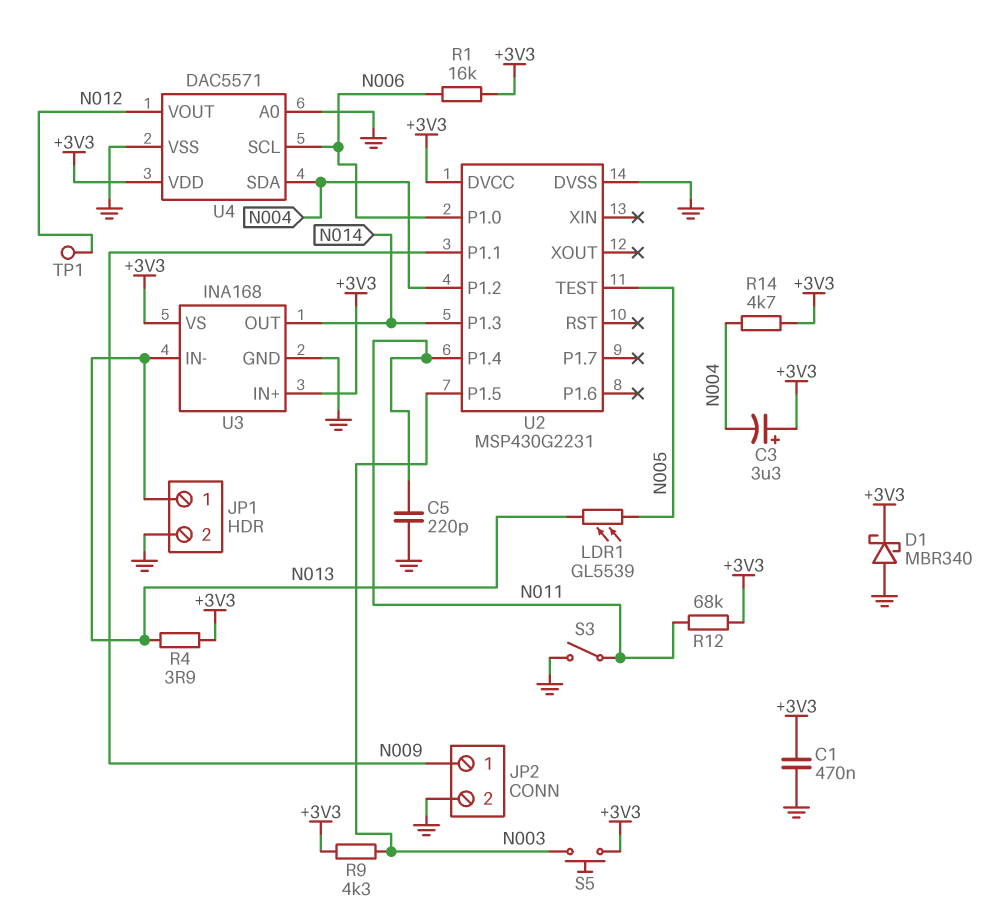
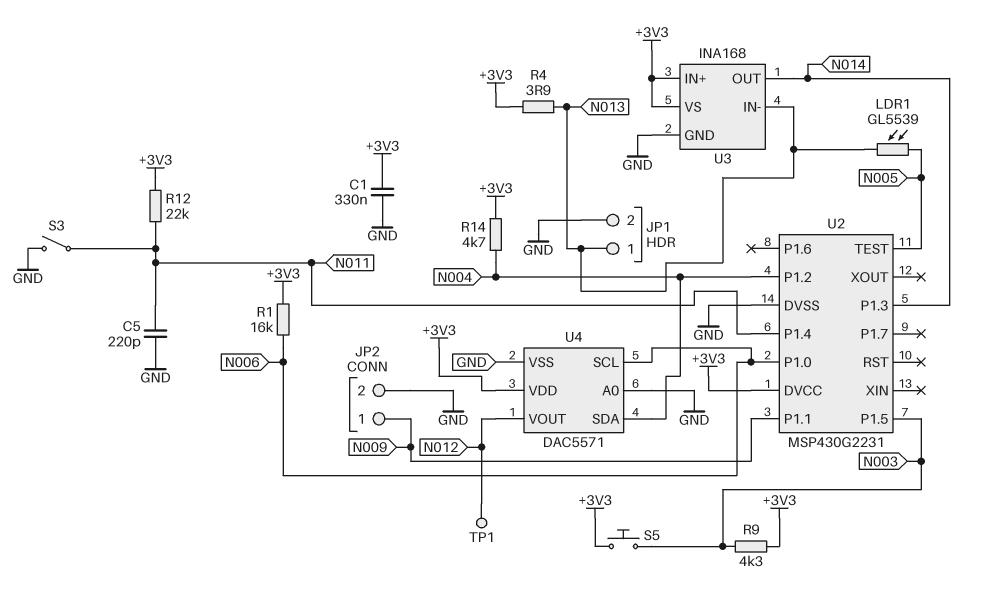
C1: 470nF (+3V3, GND) -> 330nF (+3V3, GND)
C3: 3.3uF (plus +3V3, minus N004) -> none
D1: schottky MBR340 (A GND, K +3V3) -> none
R12: 68k (+3V3, N011) -> 22k (+3V3, N011)

